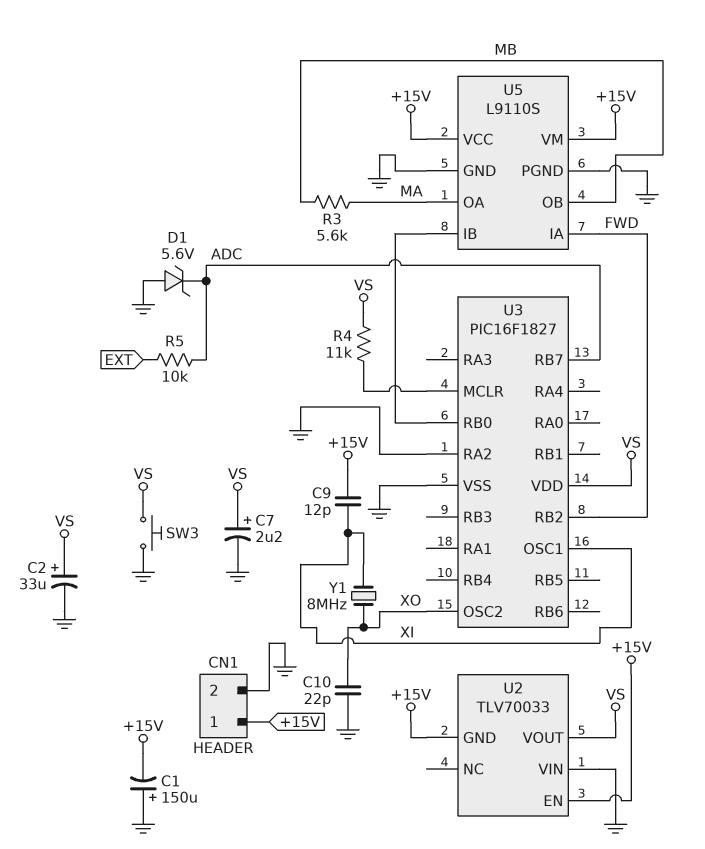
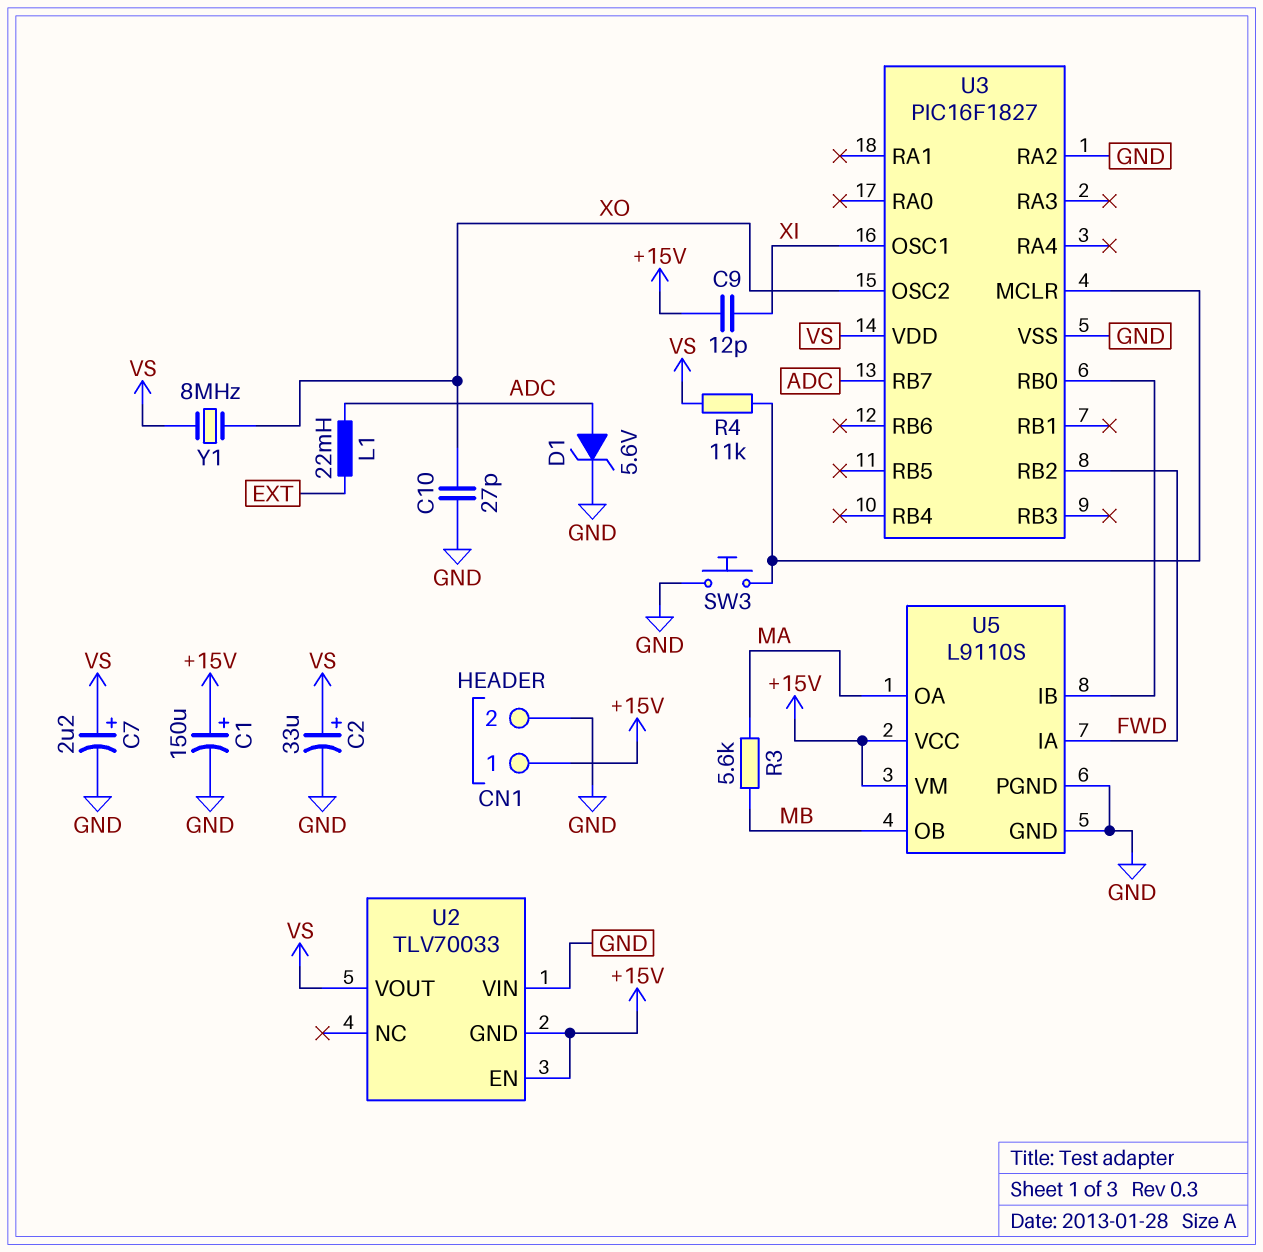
C1: 150uF (plus GND, minus +15V) -> 150uF (plus +15V, minus GND)
C10: 22pF (GND, XO) -> 27pF (GND, XO)
D1: zener 5.6V (A GND, K ADC) -> zener 5.6V (A ADC, K GND)
L1: none -> 22mH (ADC, EXT)
R5: 10k (ADC, EXT) -> none
SW3: button (GND, VS) -> button (GND, U3/MCLR)
Y1: 8MHz (XI, XO) -> 8MHz (VS, XO)

